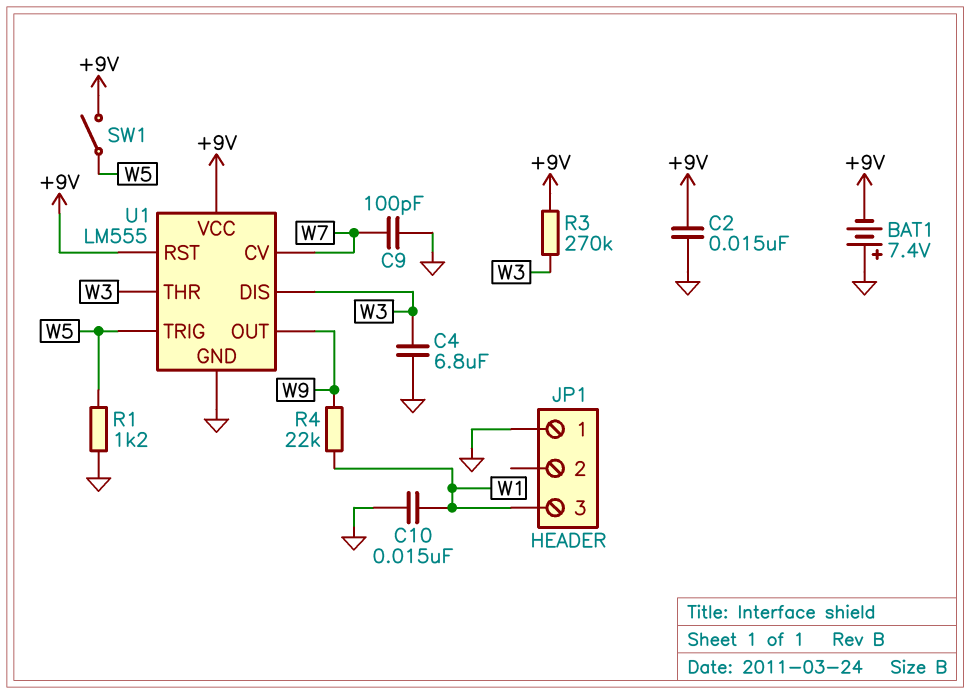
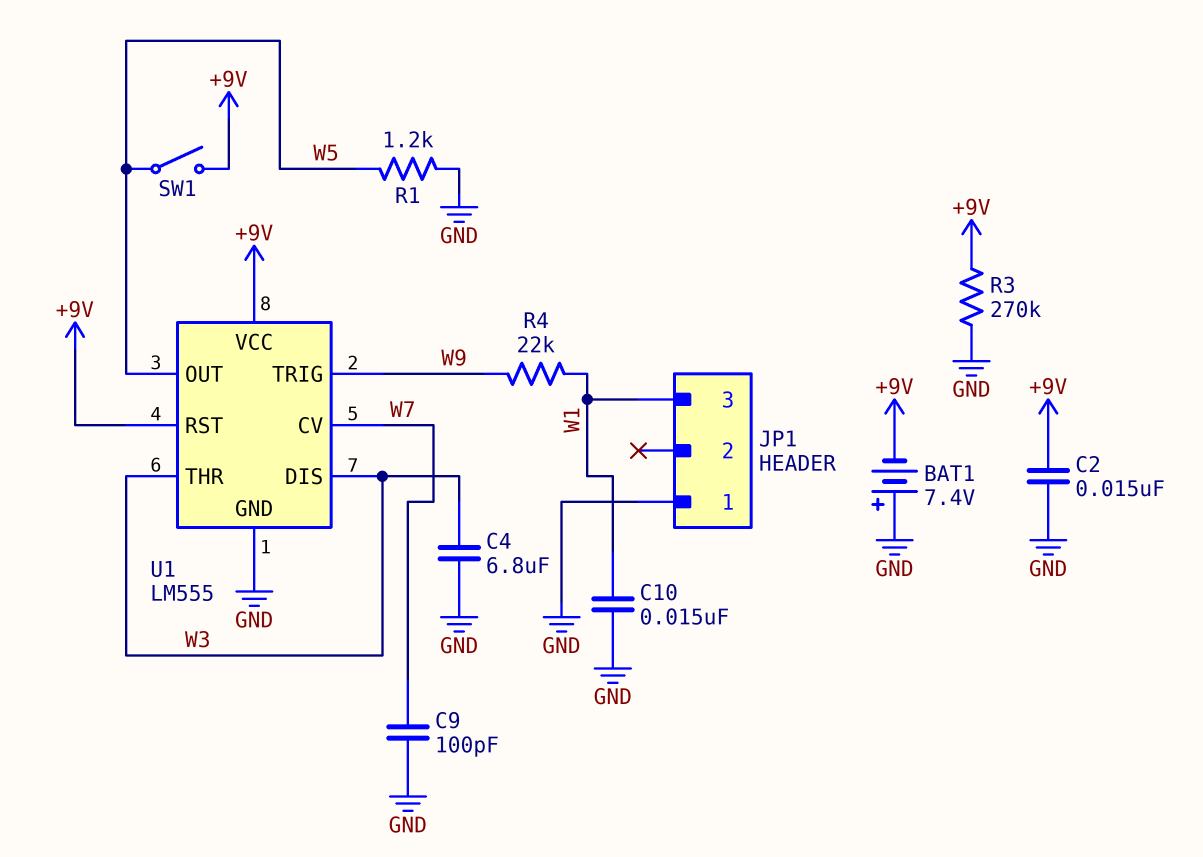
R3: 270k (+9V, W3) -> 270k (+9V, GND)
U1 pin OUT: W9 -> W5
U1 pin TRIG: W5 -> W9

